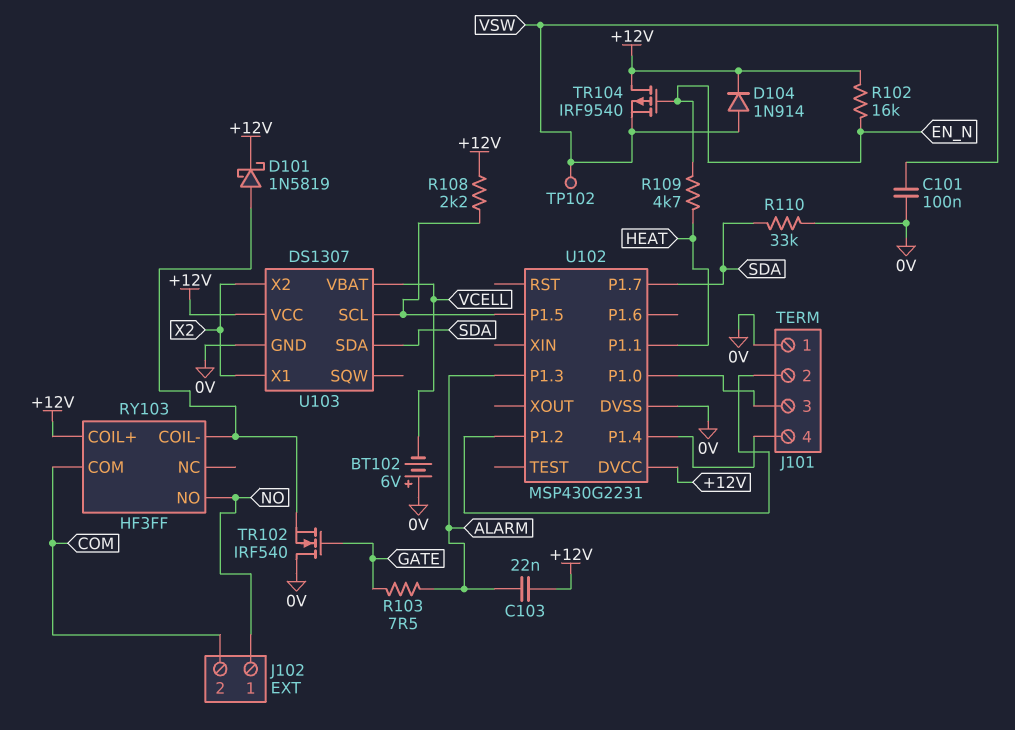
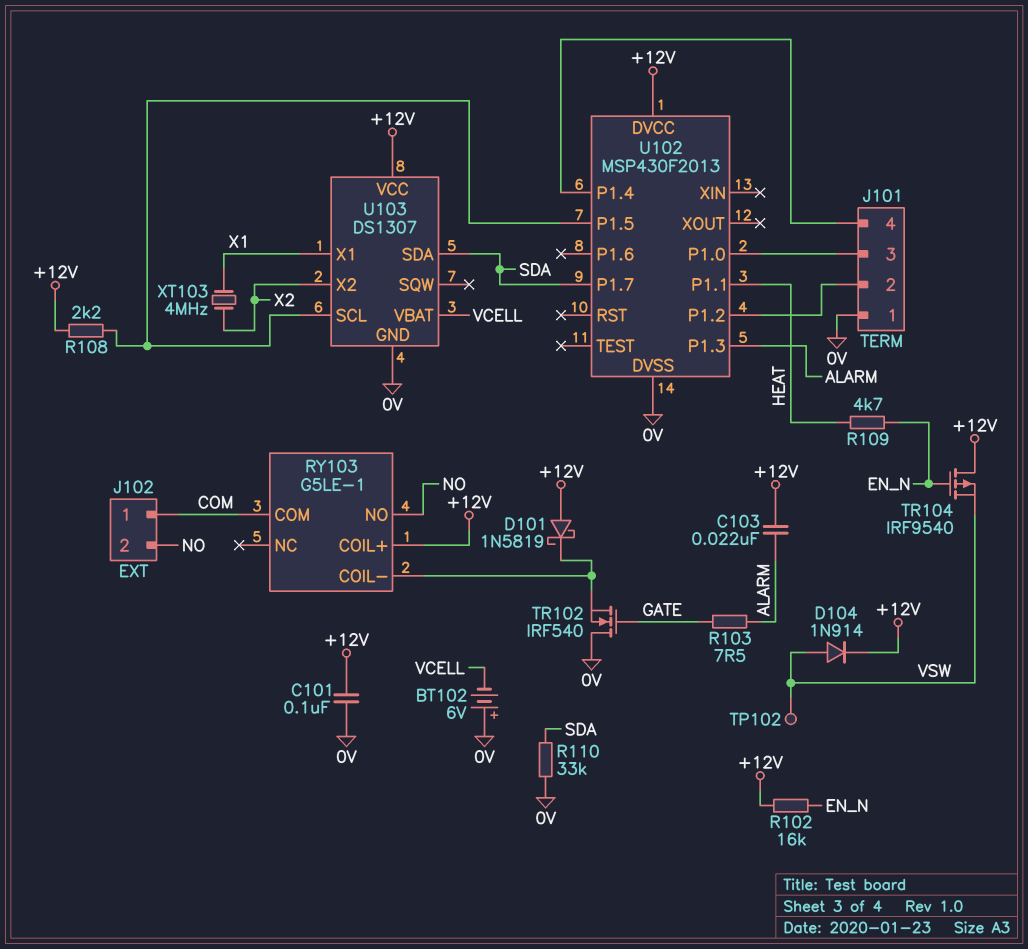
C101: 100nF (0V, VSW) -> 100nF (+12V, 0V)
D101: schottky 1N5819 (A RY103/COIL-, K +12V) -> schottky 1N5819 (A +12V, K RY103/COIL-)
J102 pin 1: NO -> COM
J102 pin 2: COM -> NO
RY103: HF3FF -> G5LE-1
U102: MSP430G2231 -> MSP430F2013
U103 pin X1: X2 -> X1
XT103: none -> 4MHz (X1, X2)

